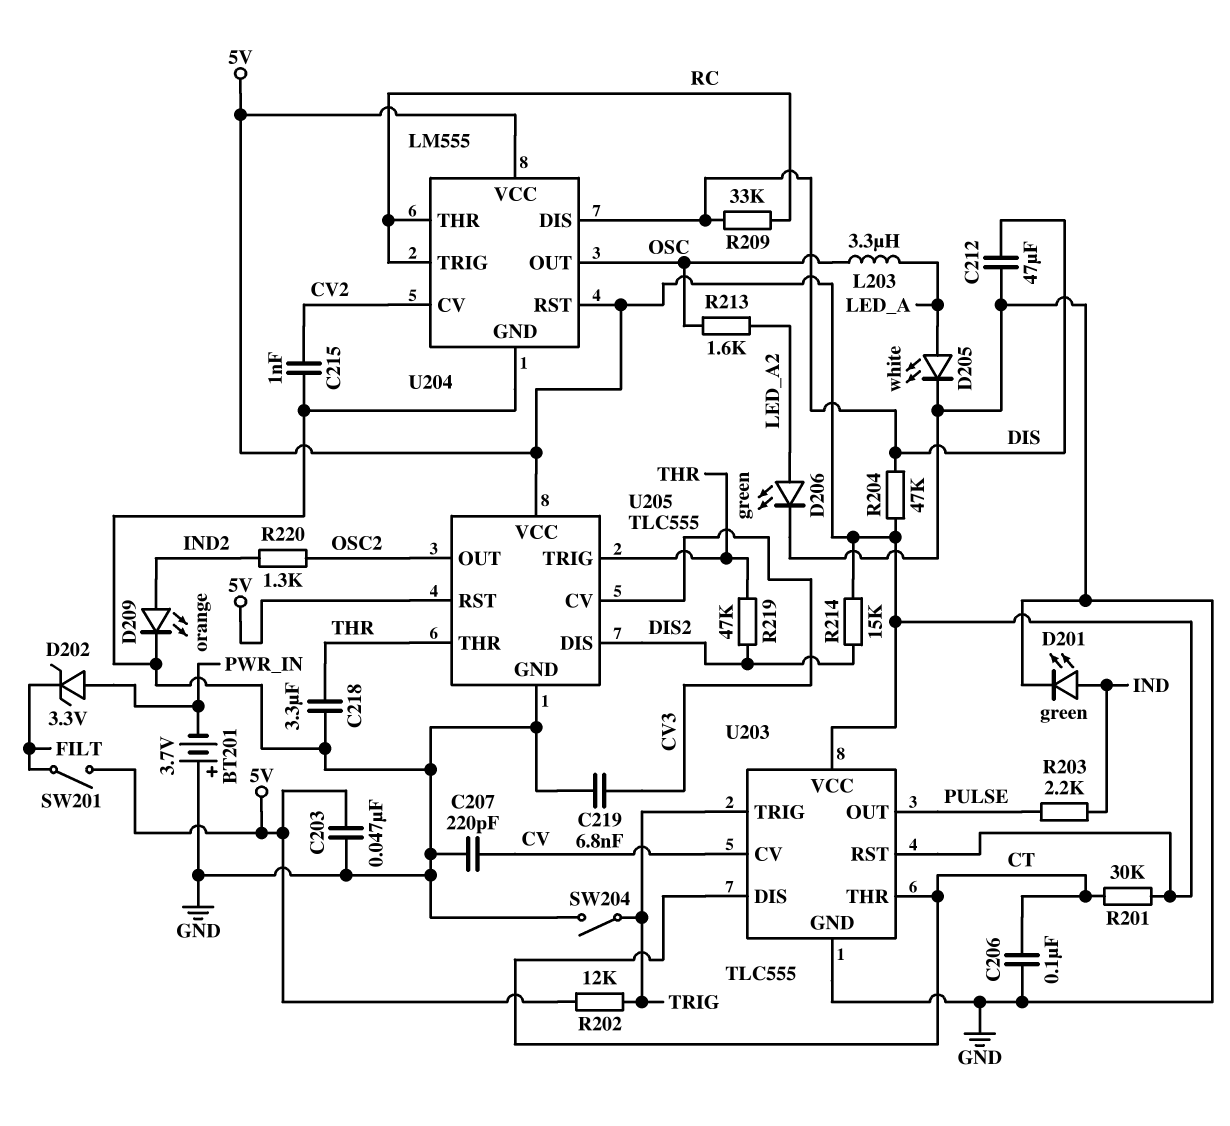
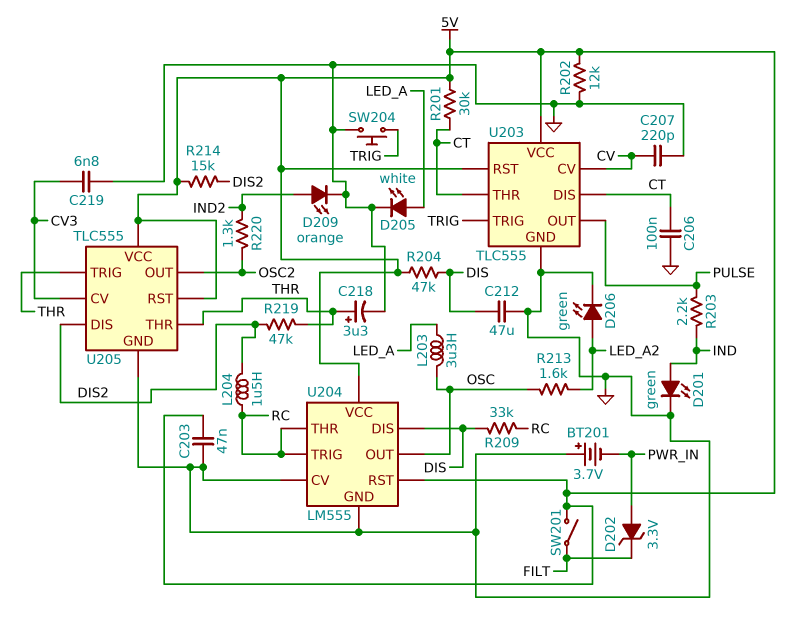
C215: 1nF (CV2, GND) -> none
C218: 3.3uF (GND, THR) -> 3.3uF (plus THR, minus GND)
L204: none -> 1.5uH (DIS2, RC)
R202: 12k (5V, TRIG) -> 12k (5V, GND)
SW204: switch (GND, TRIG) -> button (GND, TRIG)
U204 pin CV: CV2 -> GND

